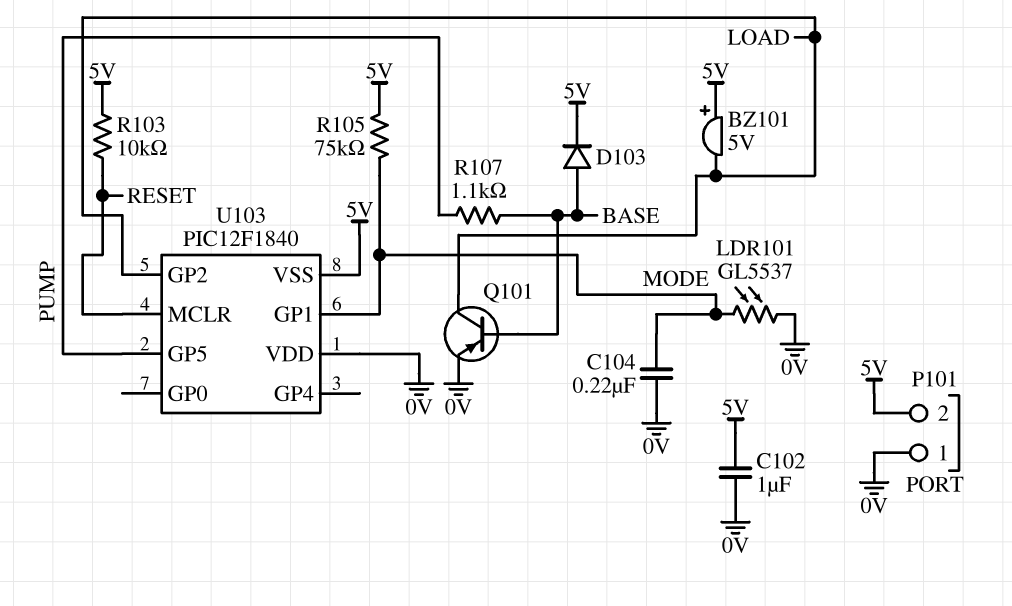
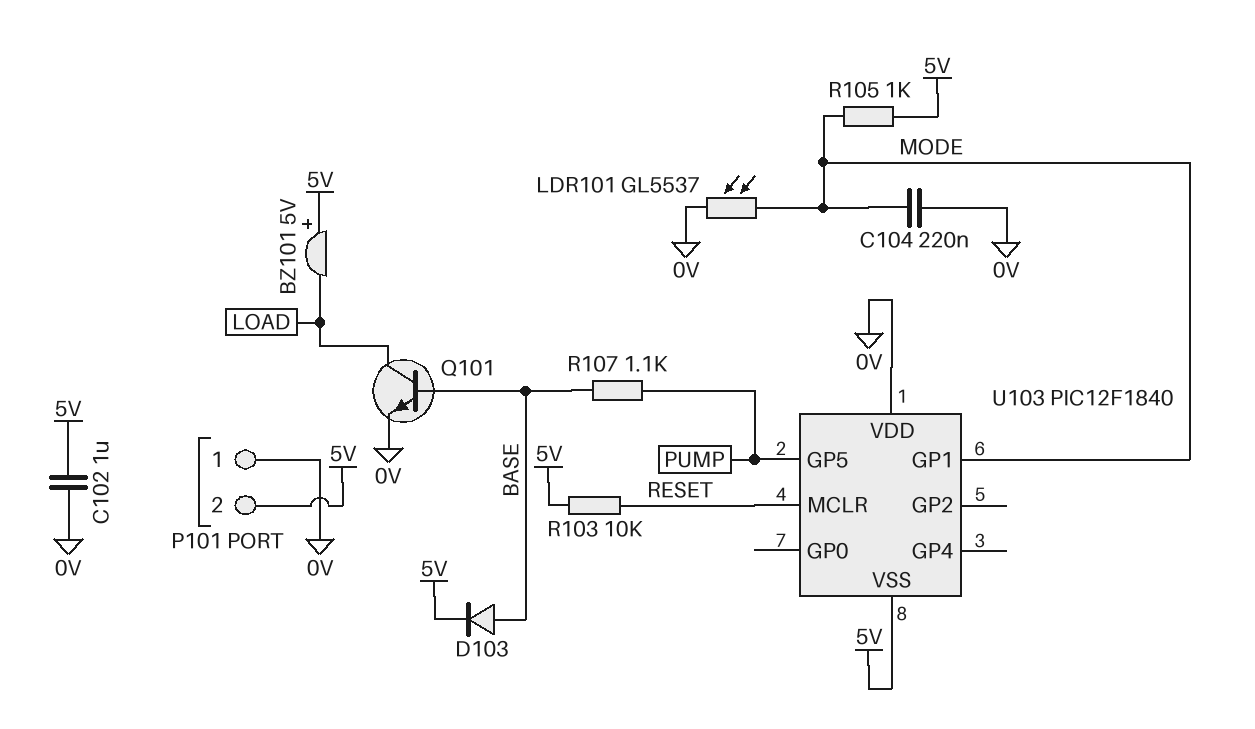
Q101: PNP (B BASE, C LOAD, E 0V) -> NPN (B BASE, C LOAD, E 0V)
R105: 75k (5V, MODE) -> 1k (5V, MODE)
U103 pin GP2: LOAD -> none

